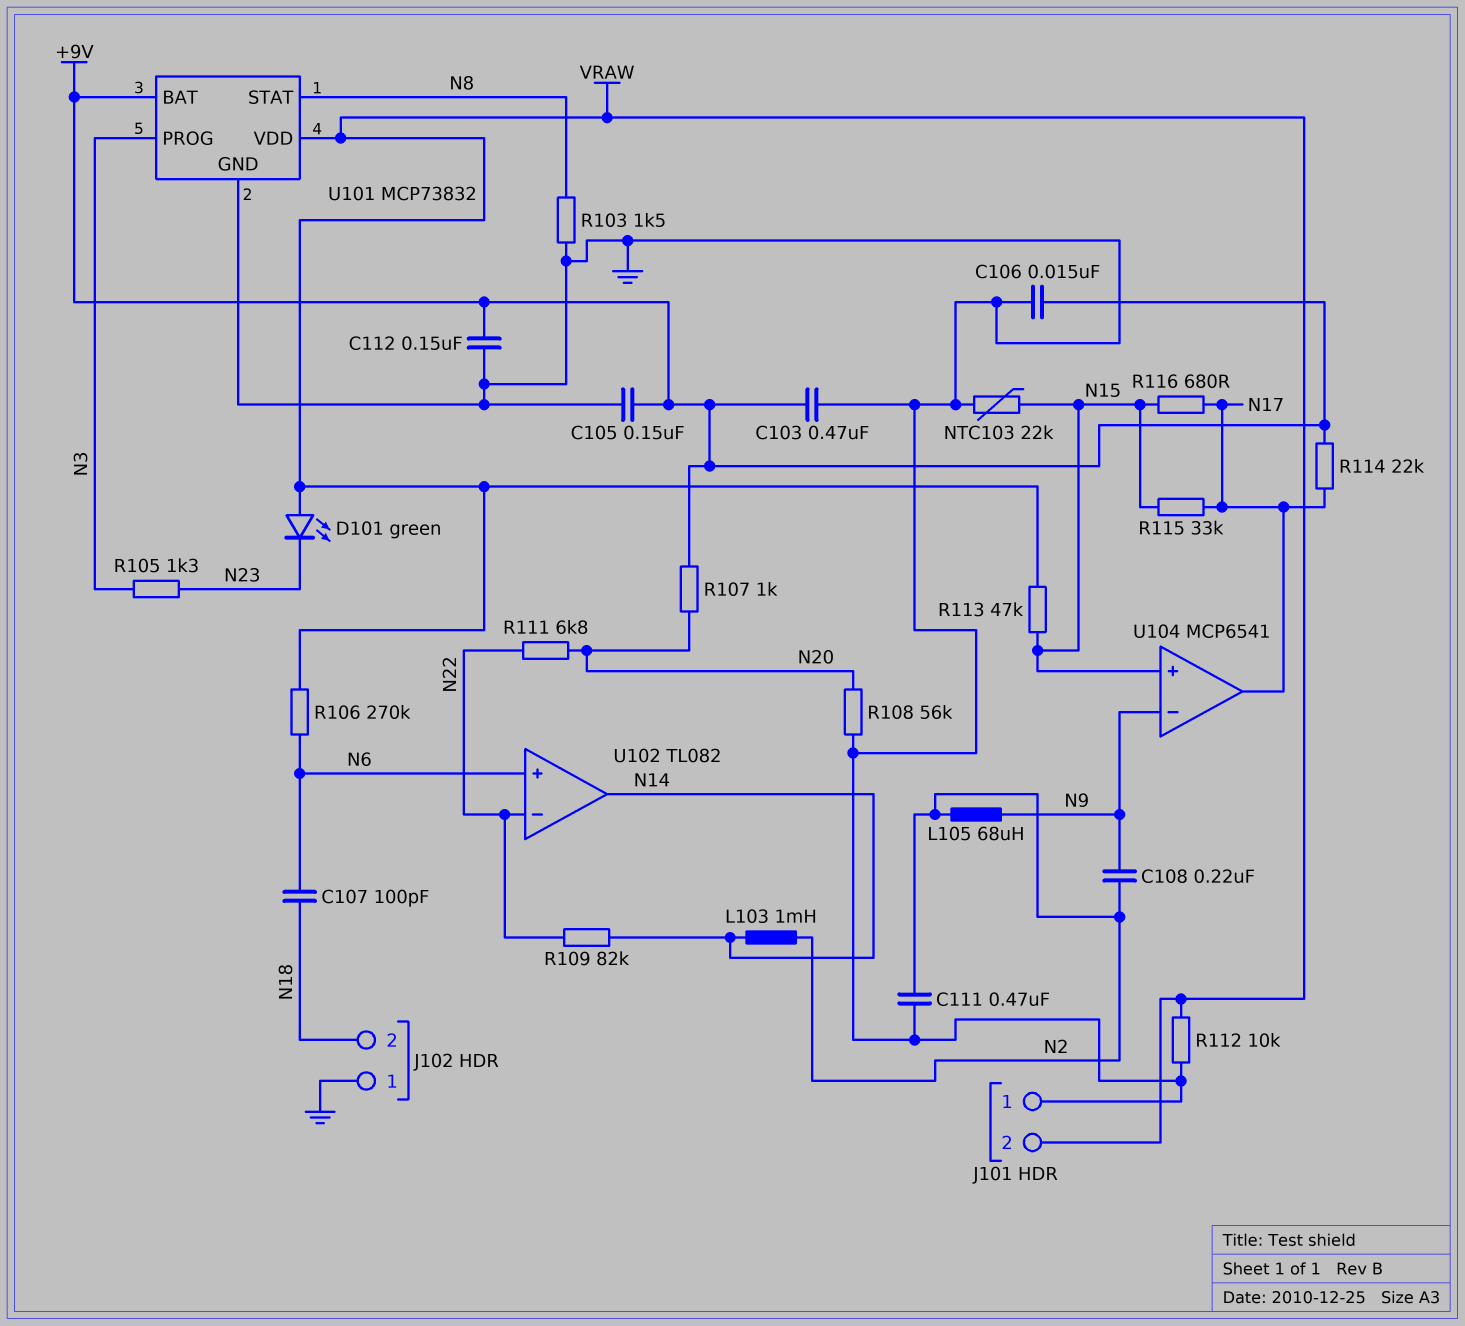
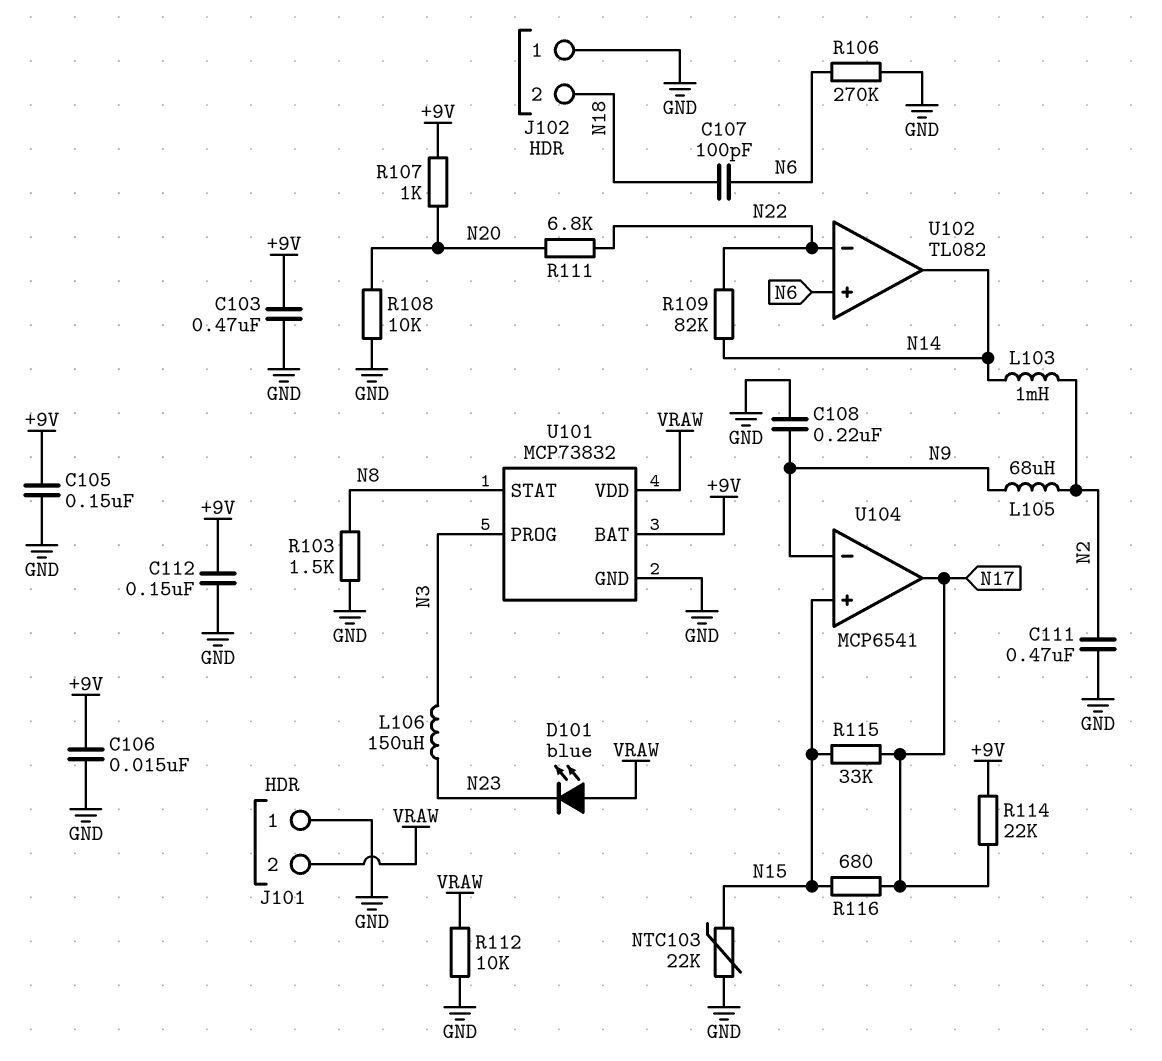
C108: 220nF (N2, N9) -> 220nF (GND, N9)
D101: LED green (A VRAW, K N23) -> LED blue (A VRAW, K N23)
L106: none -> 150uH (N3, N23)
R105: 1.3k (N3, N23) -> none
R106: 270k (N6, VRAW) -> 270k (GND, N6)
R108: 56k (GND, N20) -> 10k (GND, N20)
R113: 47k (N15, VRAW) -> none

